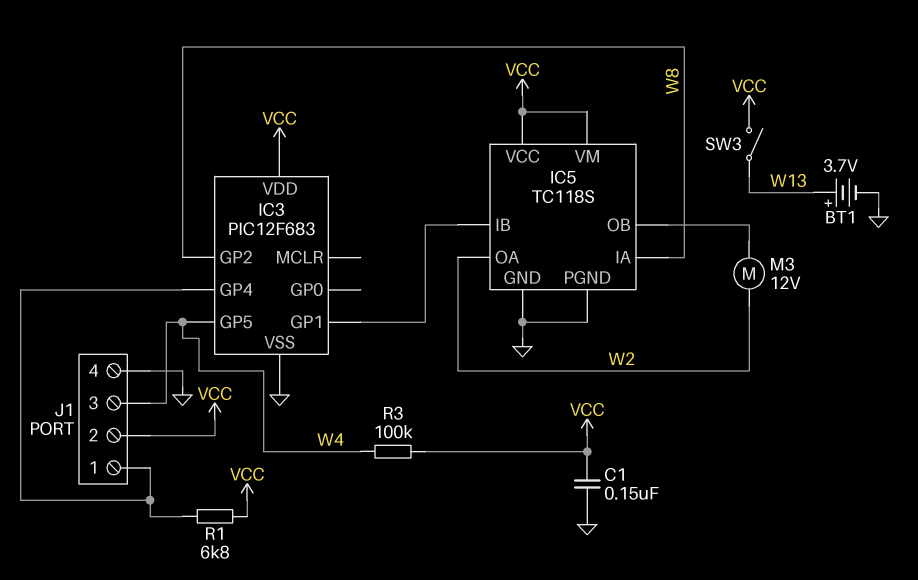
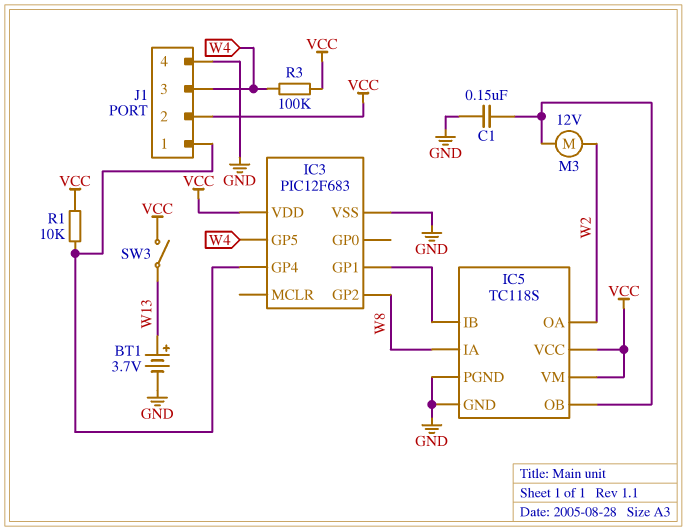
C1: 150nF (GND, VCC) -> 150nF (GND, IC5/OB)
R1: 6.8k (IC3/GP4, VCC) -> 10k (IC3/GP4, VCC)

